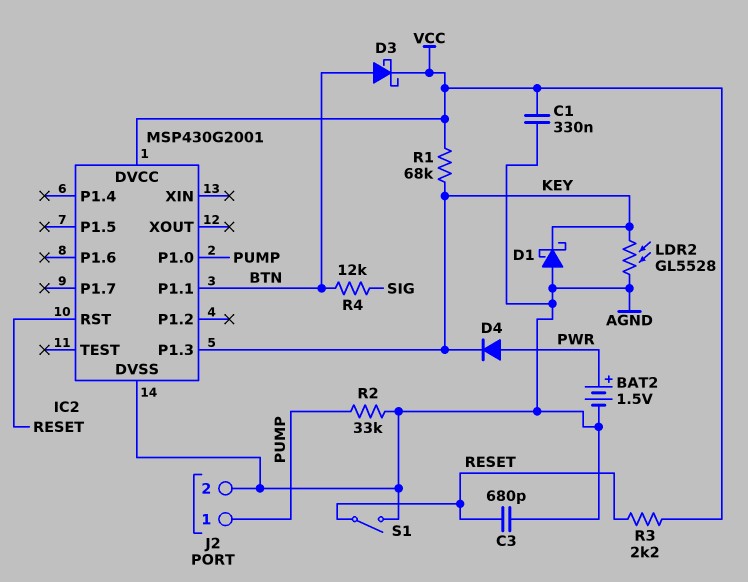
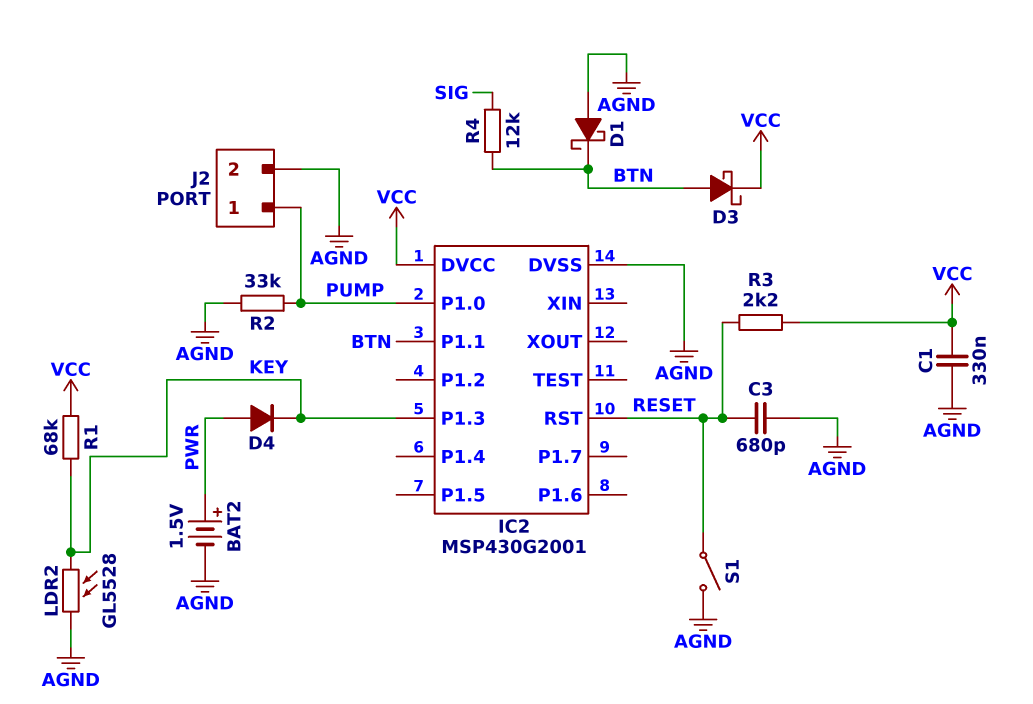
D1: schottky (A AGND, K KEY) -> schottky (A AGND, K BTN)

